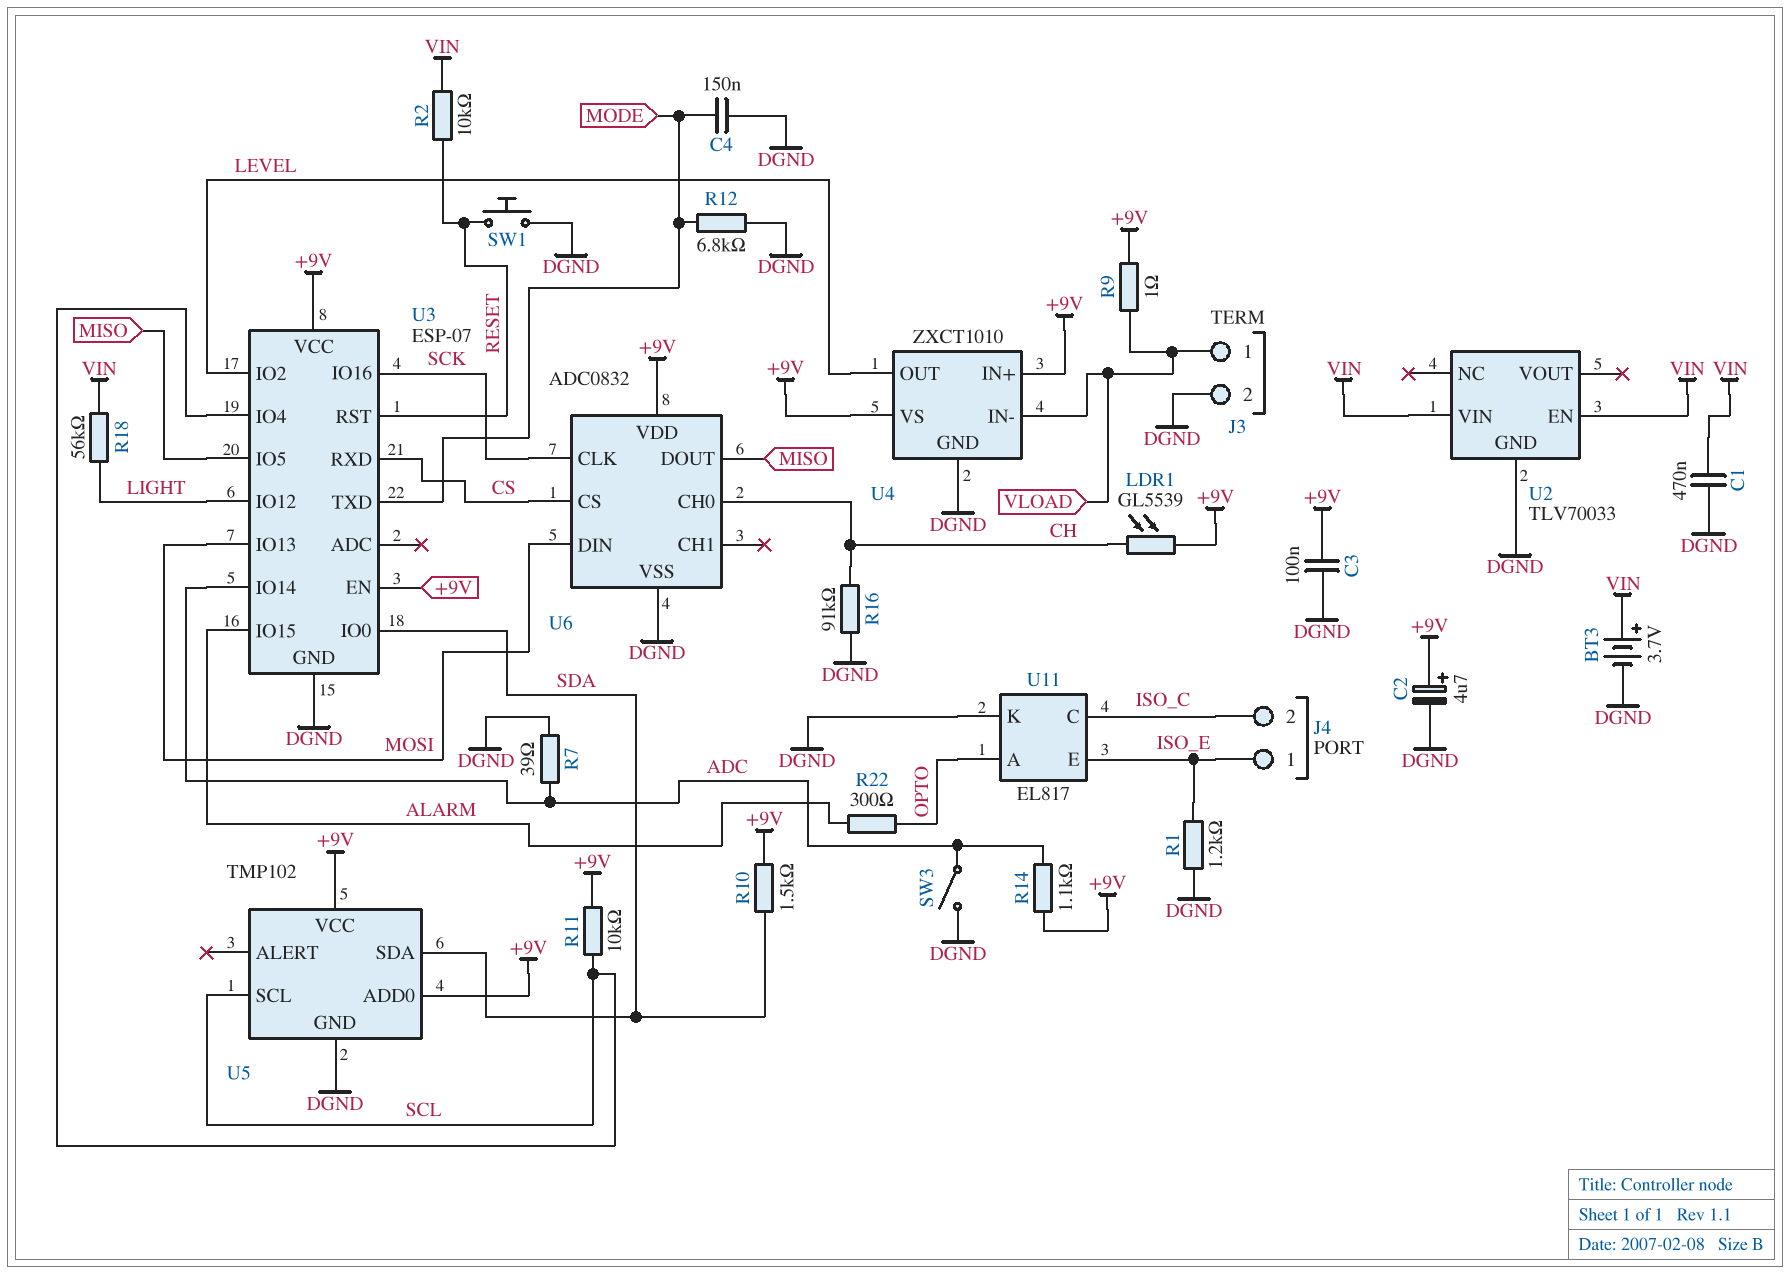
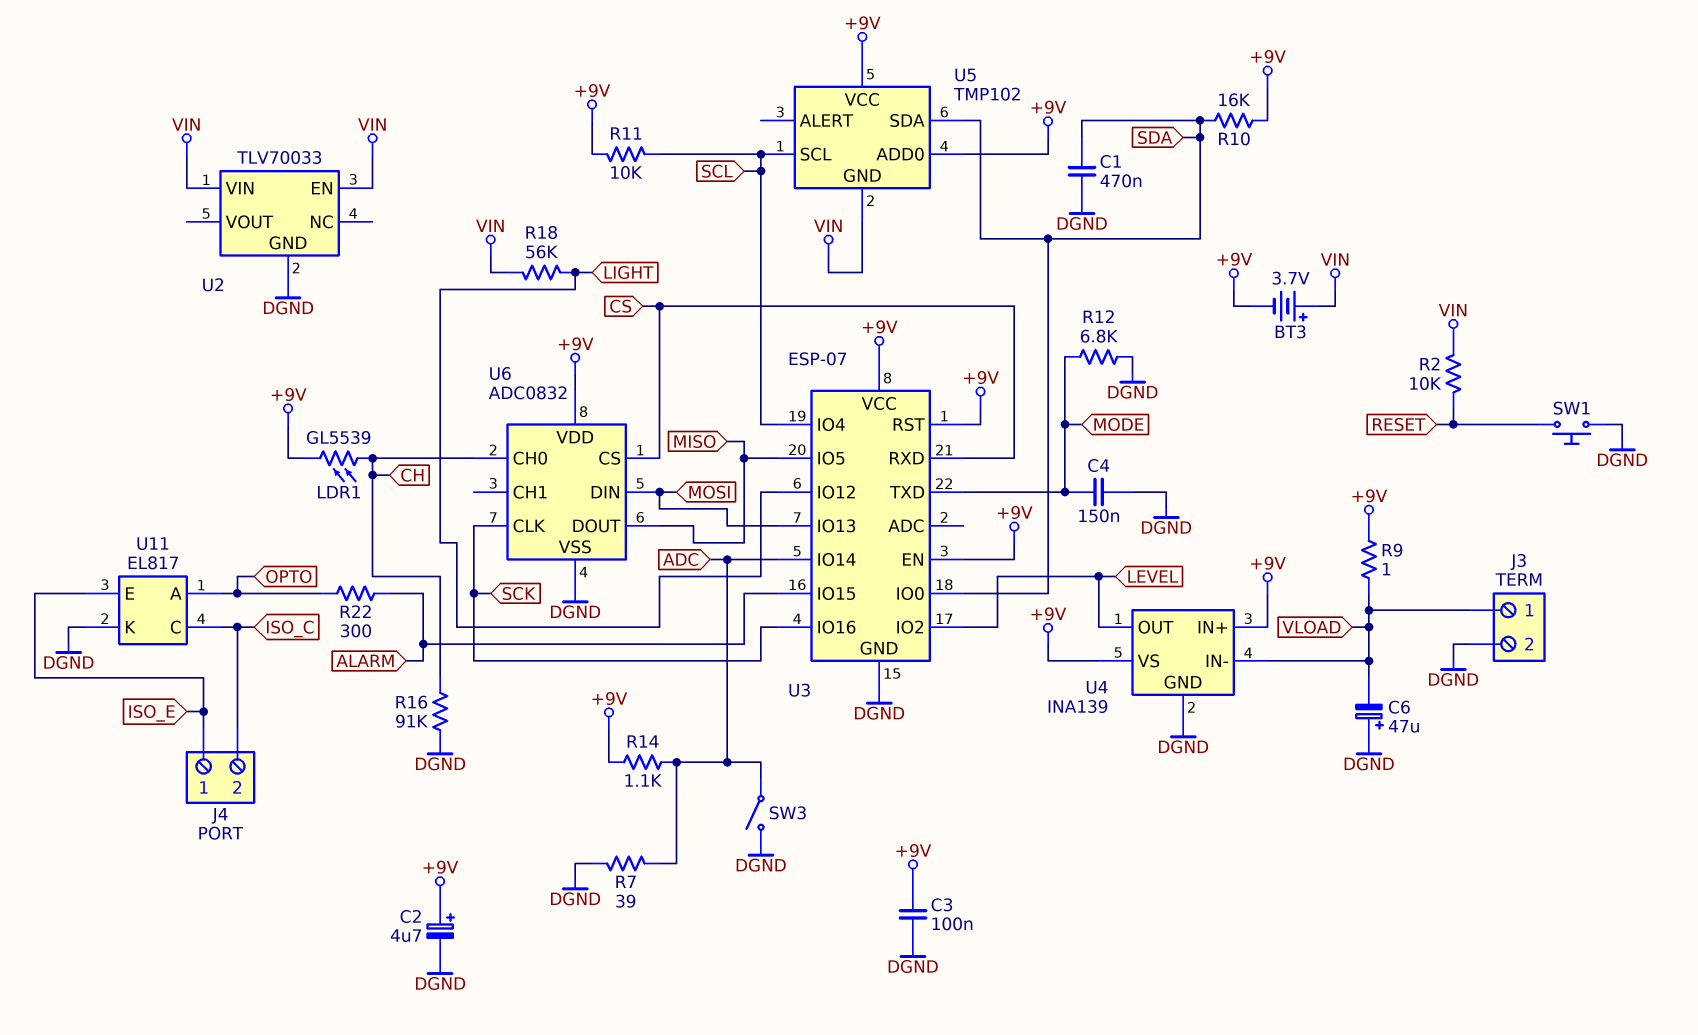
BT3: 3.7V (plus VIN, minus DGND) -> 3.7V (plus VIN, minus +9V)
C1: 470nF (DGND, VIN) -> 470nF (DGND, SDA)
C6: none -> 47uF (plus DGND, minus VLOAD)
R1: 1.2k (DGND, ISO_E) -> none
R10: 1.5k (+9V, SDA) -> 16k (+9V, SDA)
U3 pin RST: RESET -> +9V
U4: ZXCT1010 -> INA139
U5 pin GND: DGND -> VIN

